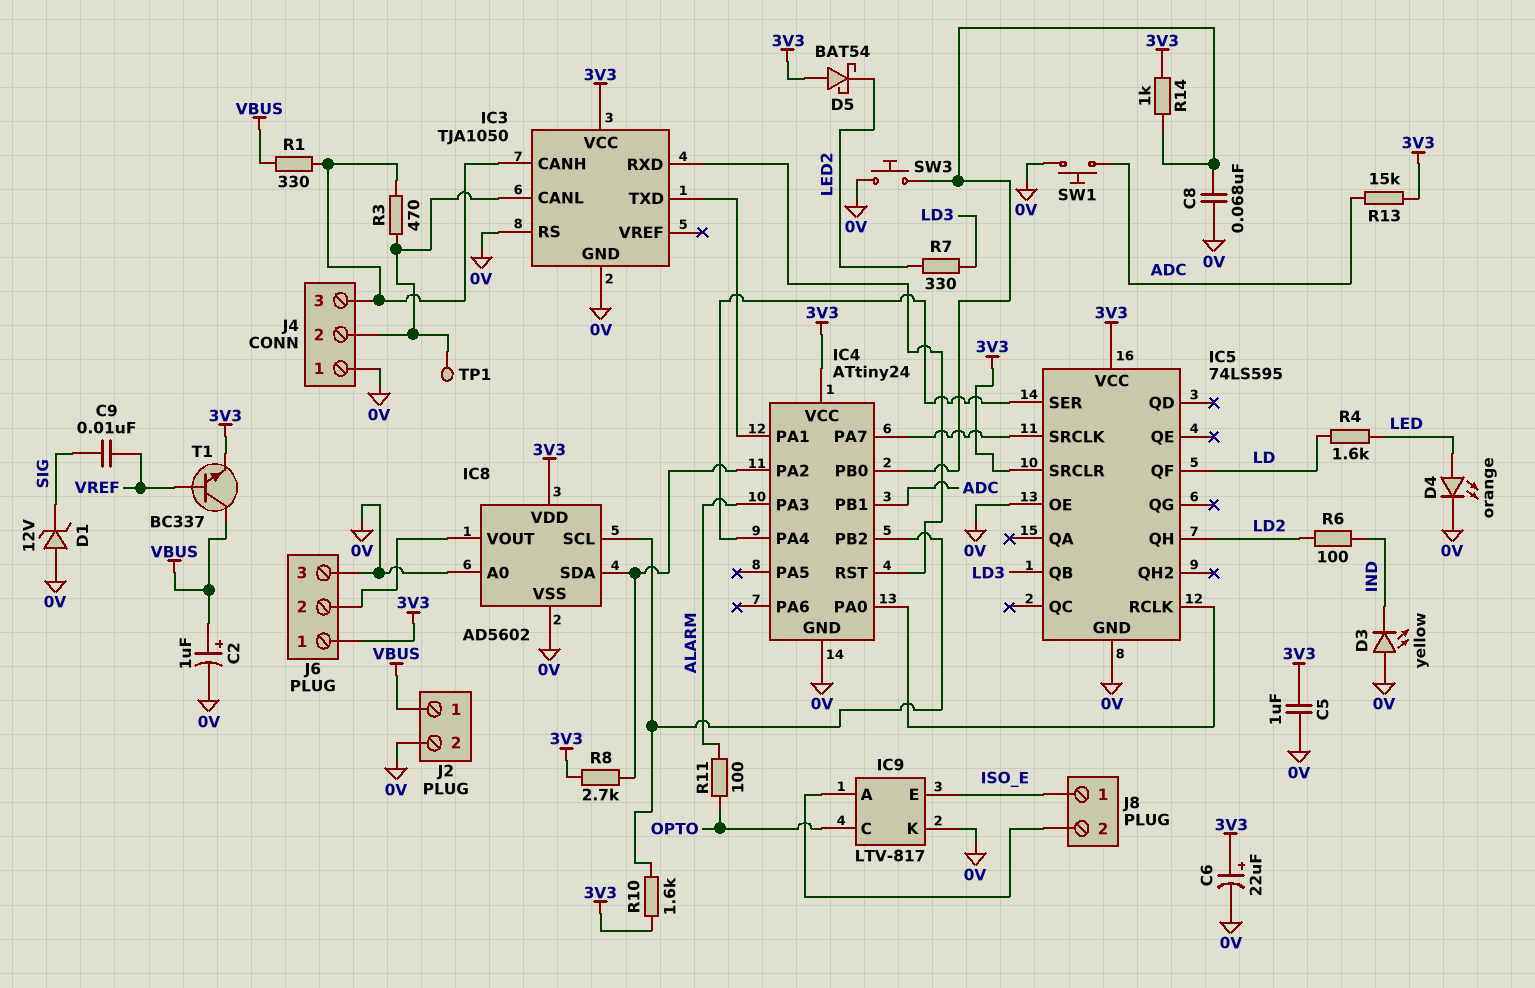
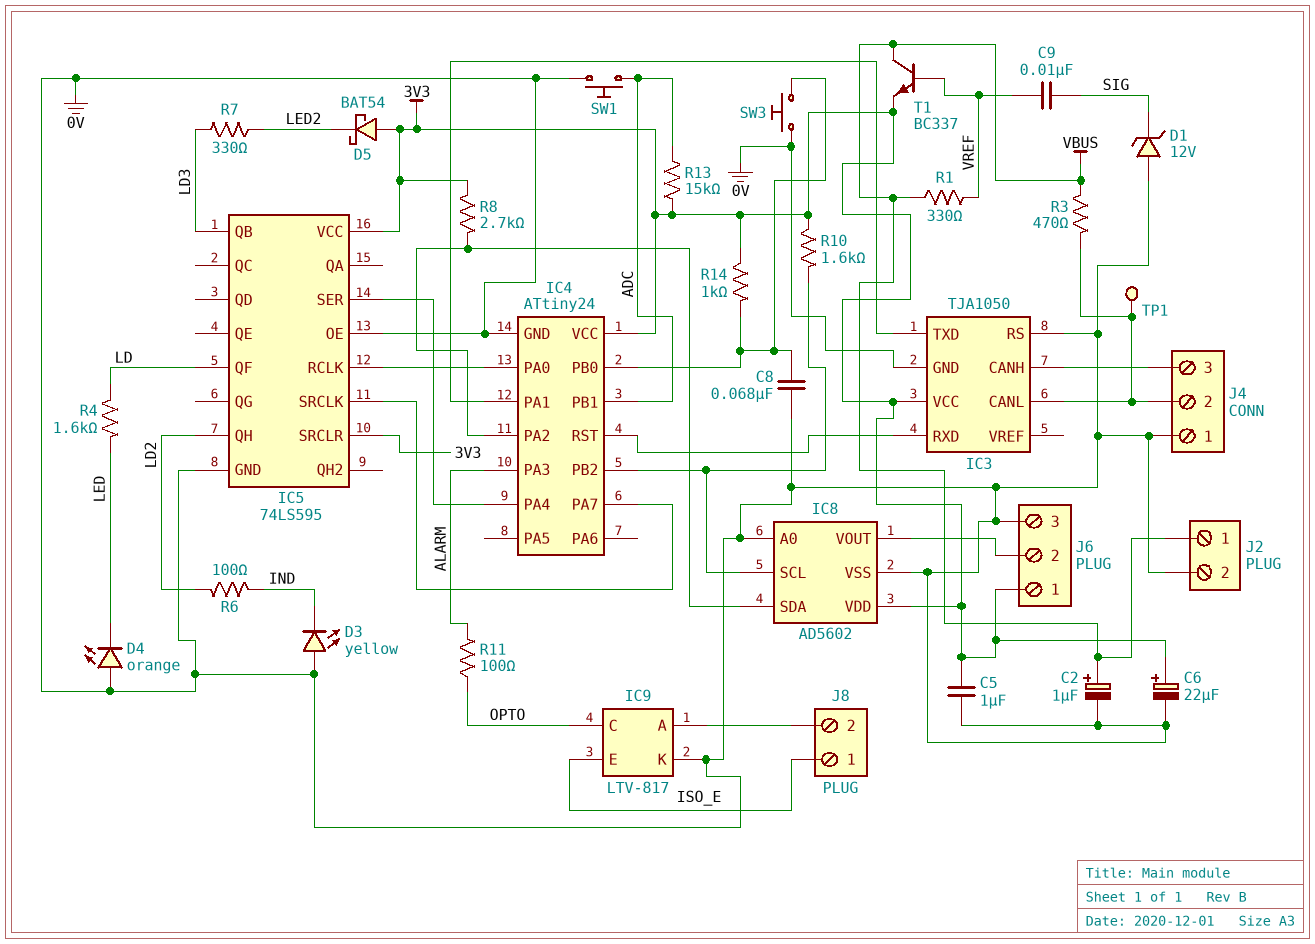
D4: LED orange (A LED, K 0V) -> LED orange (A 0V, K LED)
R1: 330 (IC3/CANH, VBUS) -> 330 (VBUS, VREF)
R3: 470 (IC3/CANH, IC3/CANL) -> 470 (IC3/CANL, VBUS)

